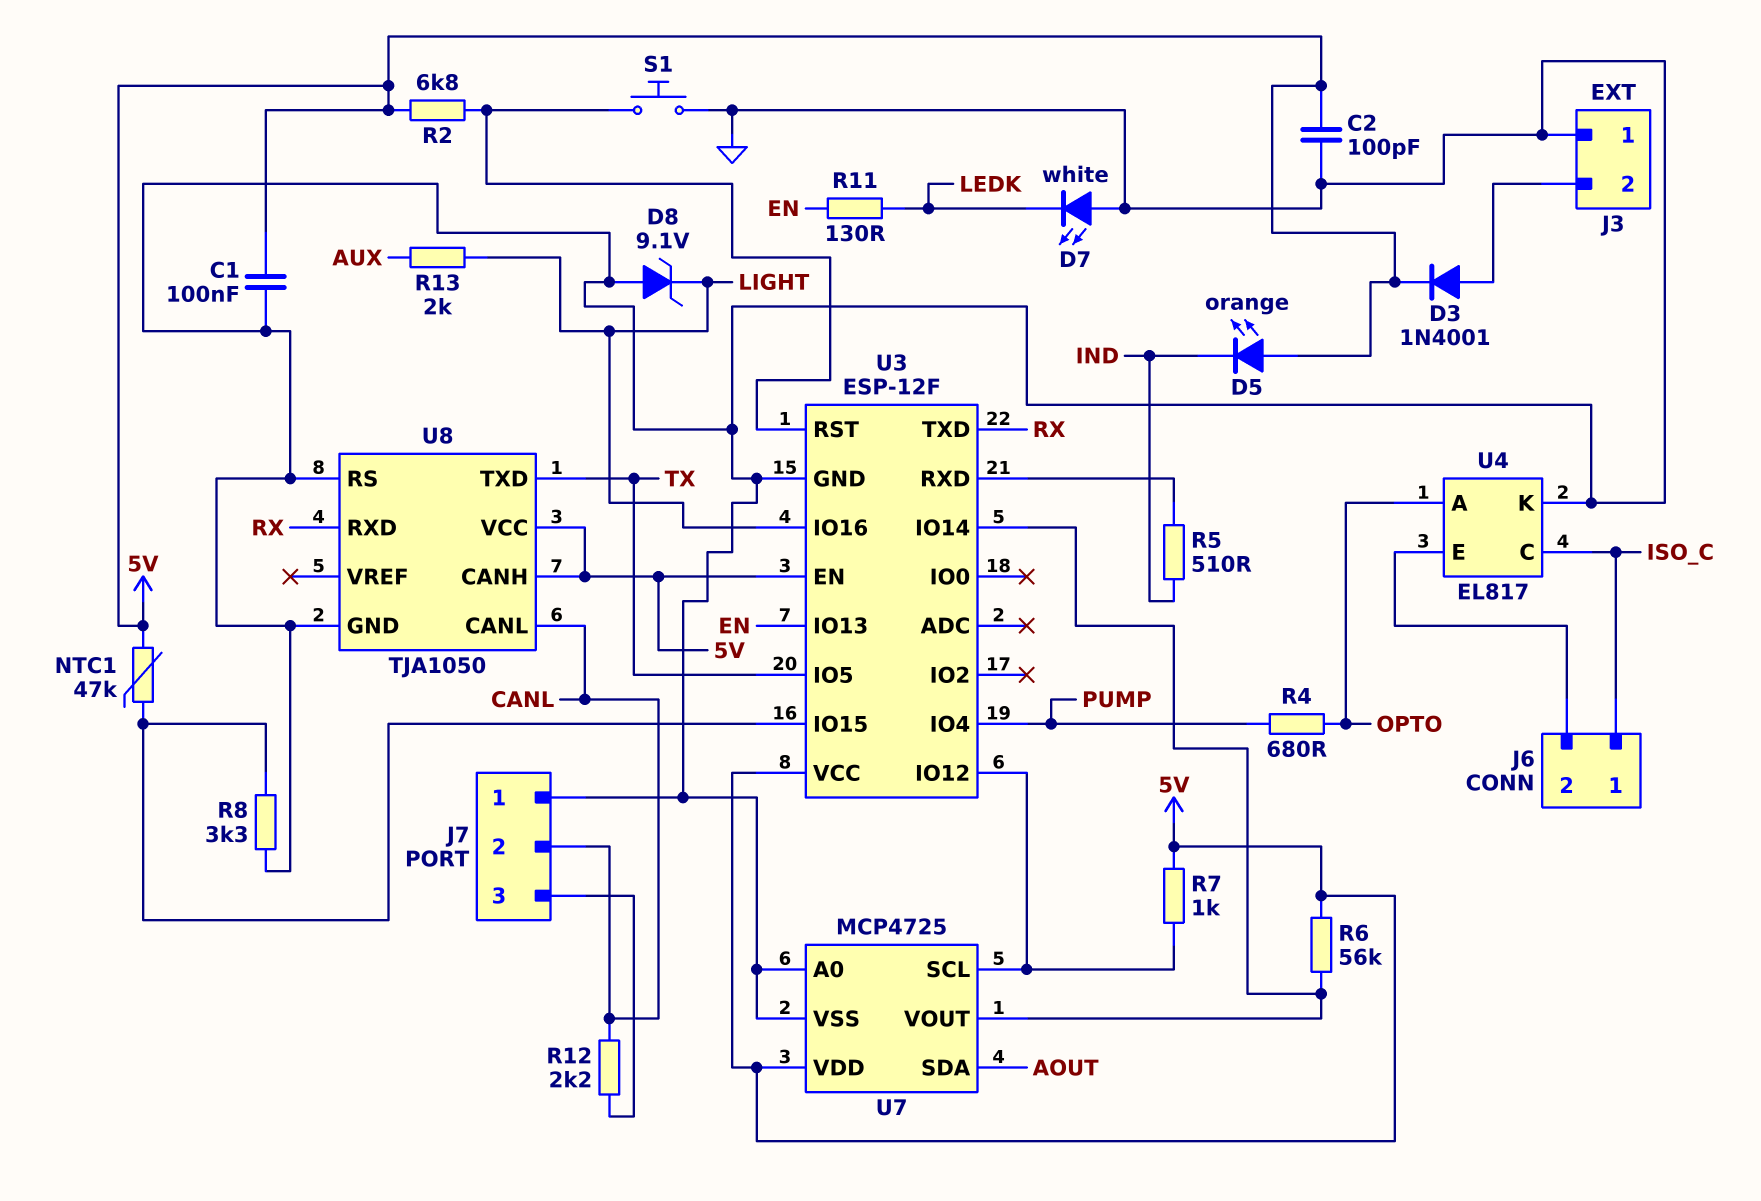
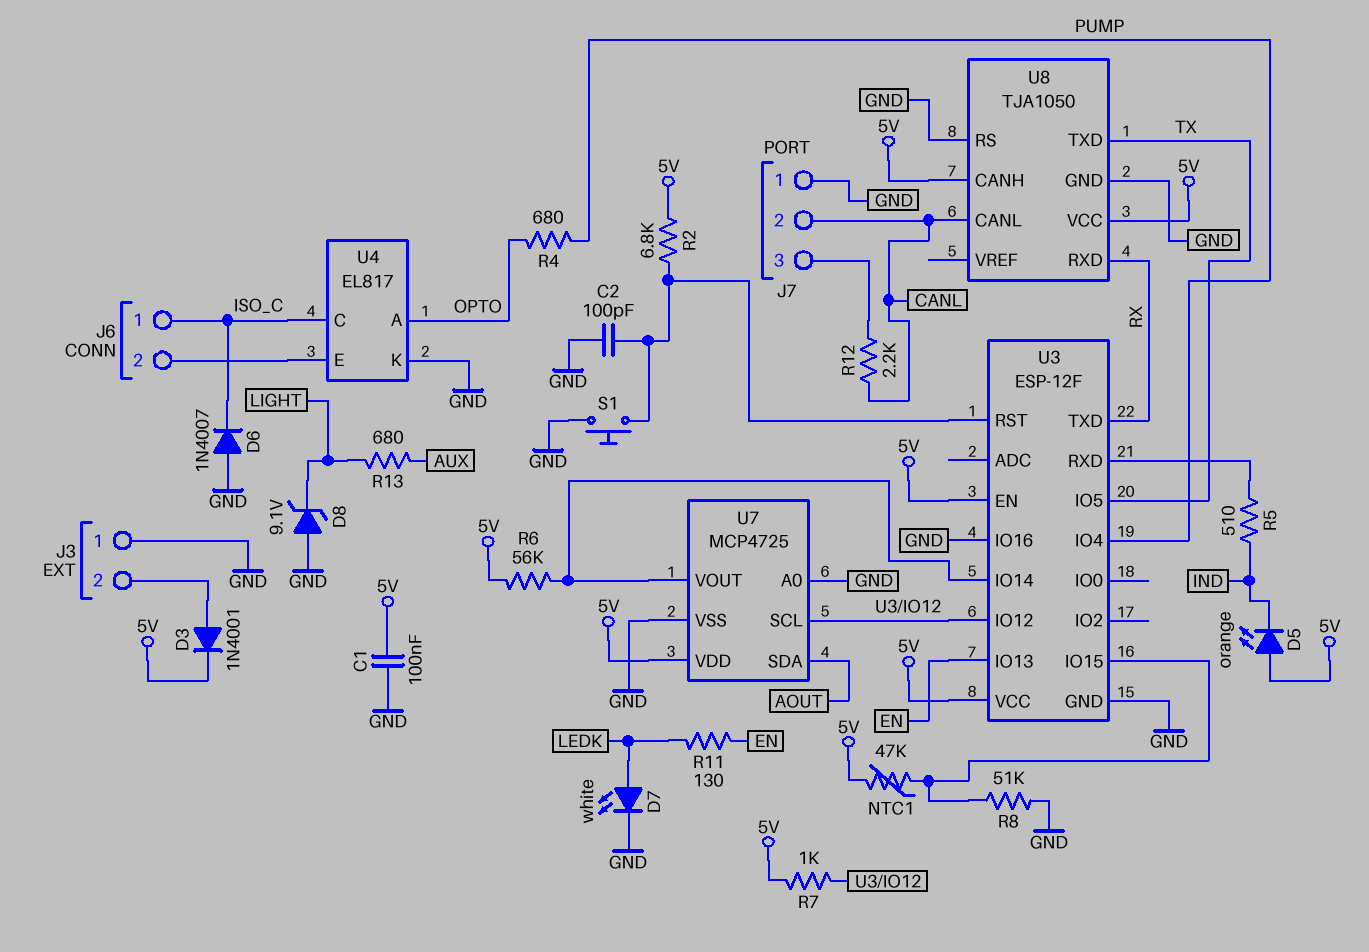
C2: 100pF (5V, GND) -> 100pF (GND, U3/RST)
D6: none -> diode 1N4007 (A GND, K ISO_C)
D7: LED white (A GND, K LEDK) -> LED white (A LEDK, K GND)
R8: 3.3k (GND, U3/IO15) -> 51k (GND, U3/IO15)
R13: 2k (AUX, LIGHT) -> 680 (AUX, LIGHT)
U3 pin IO16: LIGHT -> GND

